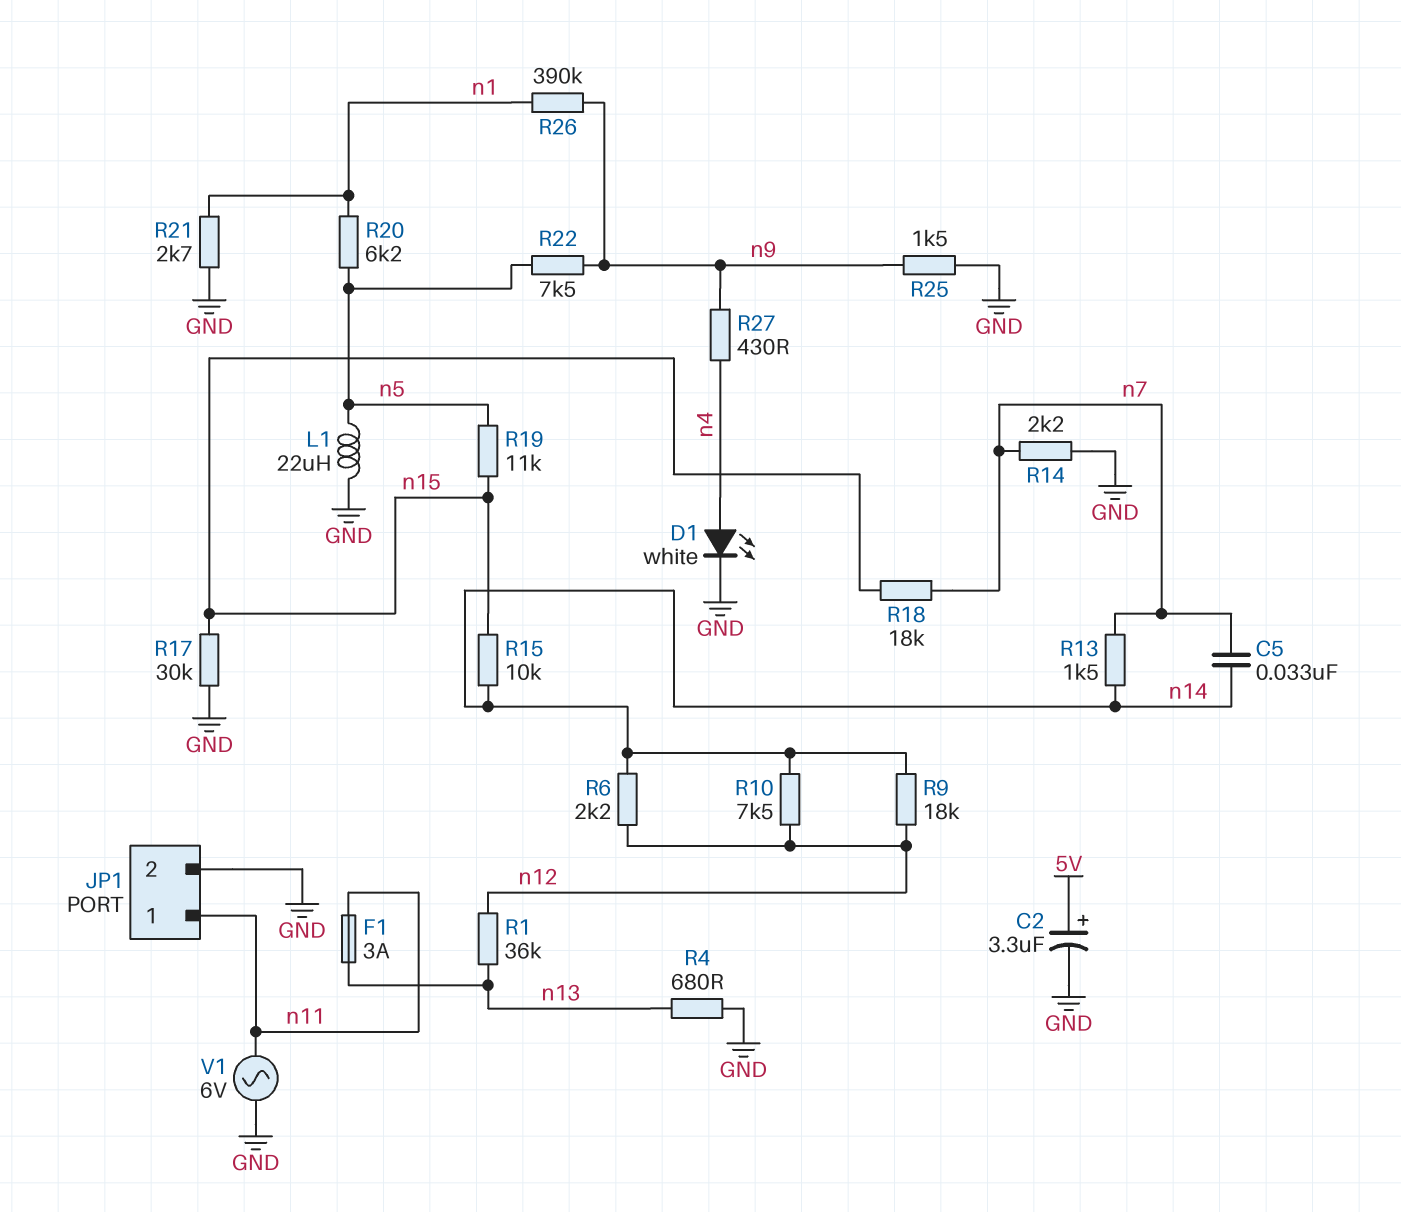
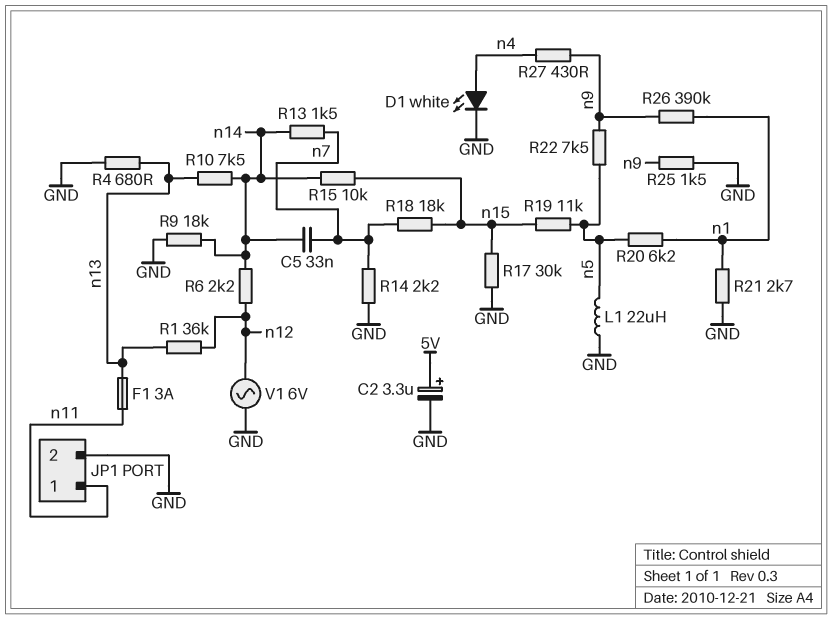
R9: 18k (n12, n14) -> 18k (GND, n14)
R10: 7.5k (n12, n14) -> 7.5k (n13, n14)
V1: AC 6V (GND, n11) -> AC 6V (GND, n12)

